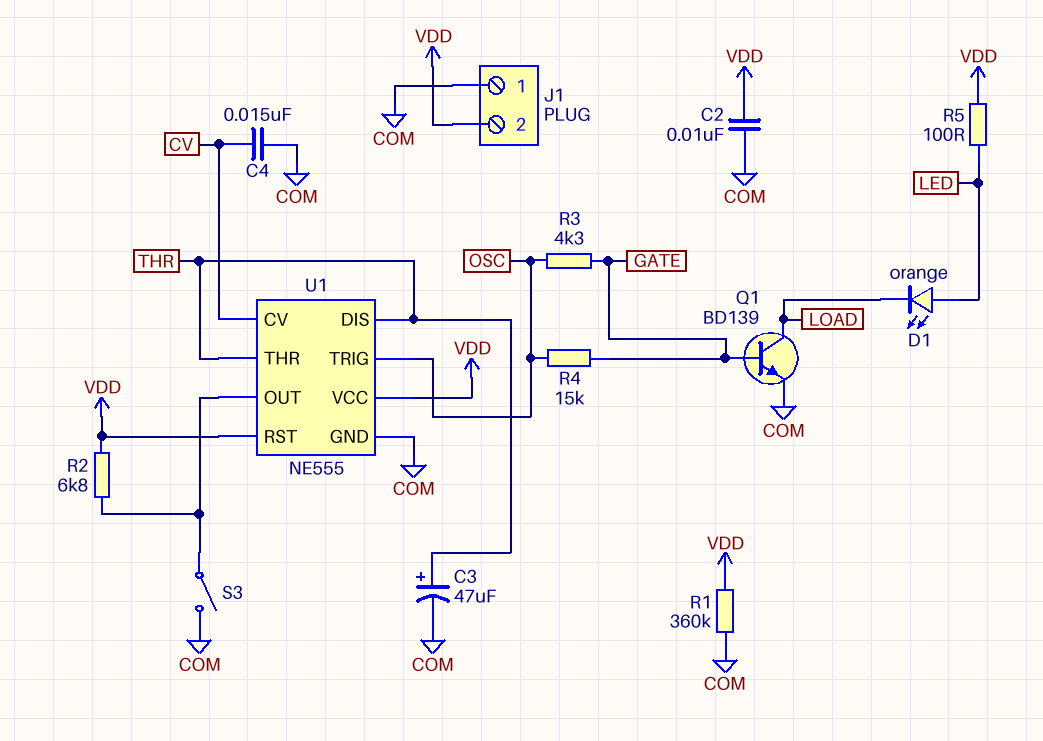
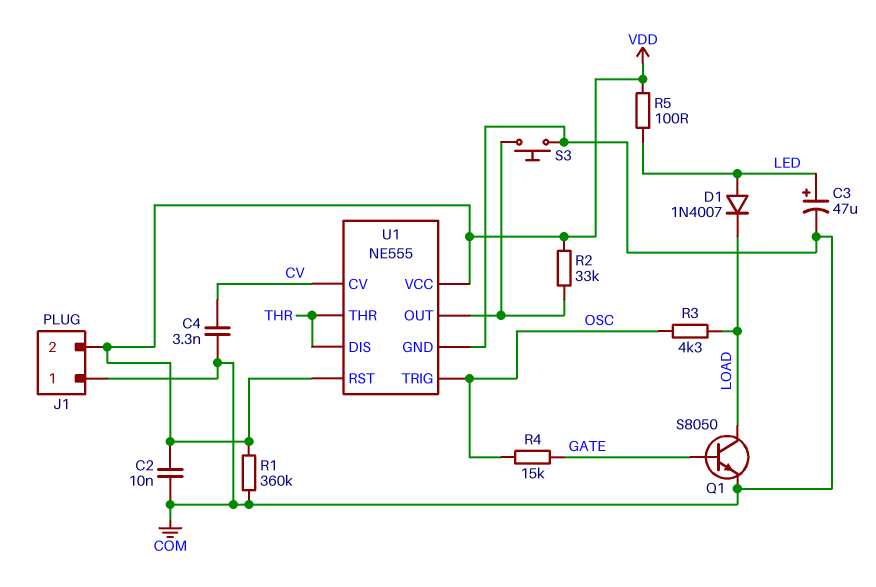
C3: 47uF (plus THR, minus COM) -> 47uF (plus LED, minus COM)
C4: 15nF (COM, CV) -> 3.3nF (COM, CV)
D1: LED orange (A LED, K LOAD) -> diode 1N4007 (A LED, K LOAD)
Q1: NPN BD139 (B GATE, C LOAD, E COM) -> NPN S8050 (B GATE, C LOAD, E COM)
R2: 6.8k (U1/OUT, VDD) -> 33k (U1/OUT, VDD)
R3: 4.3k (GATE, OSC) -> 4.3k (LOAD, OSC)
S3: switch (COM, U1/OUT) -> button (COM, U1/OUT)

